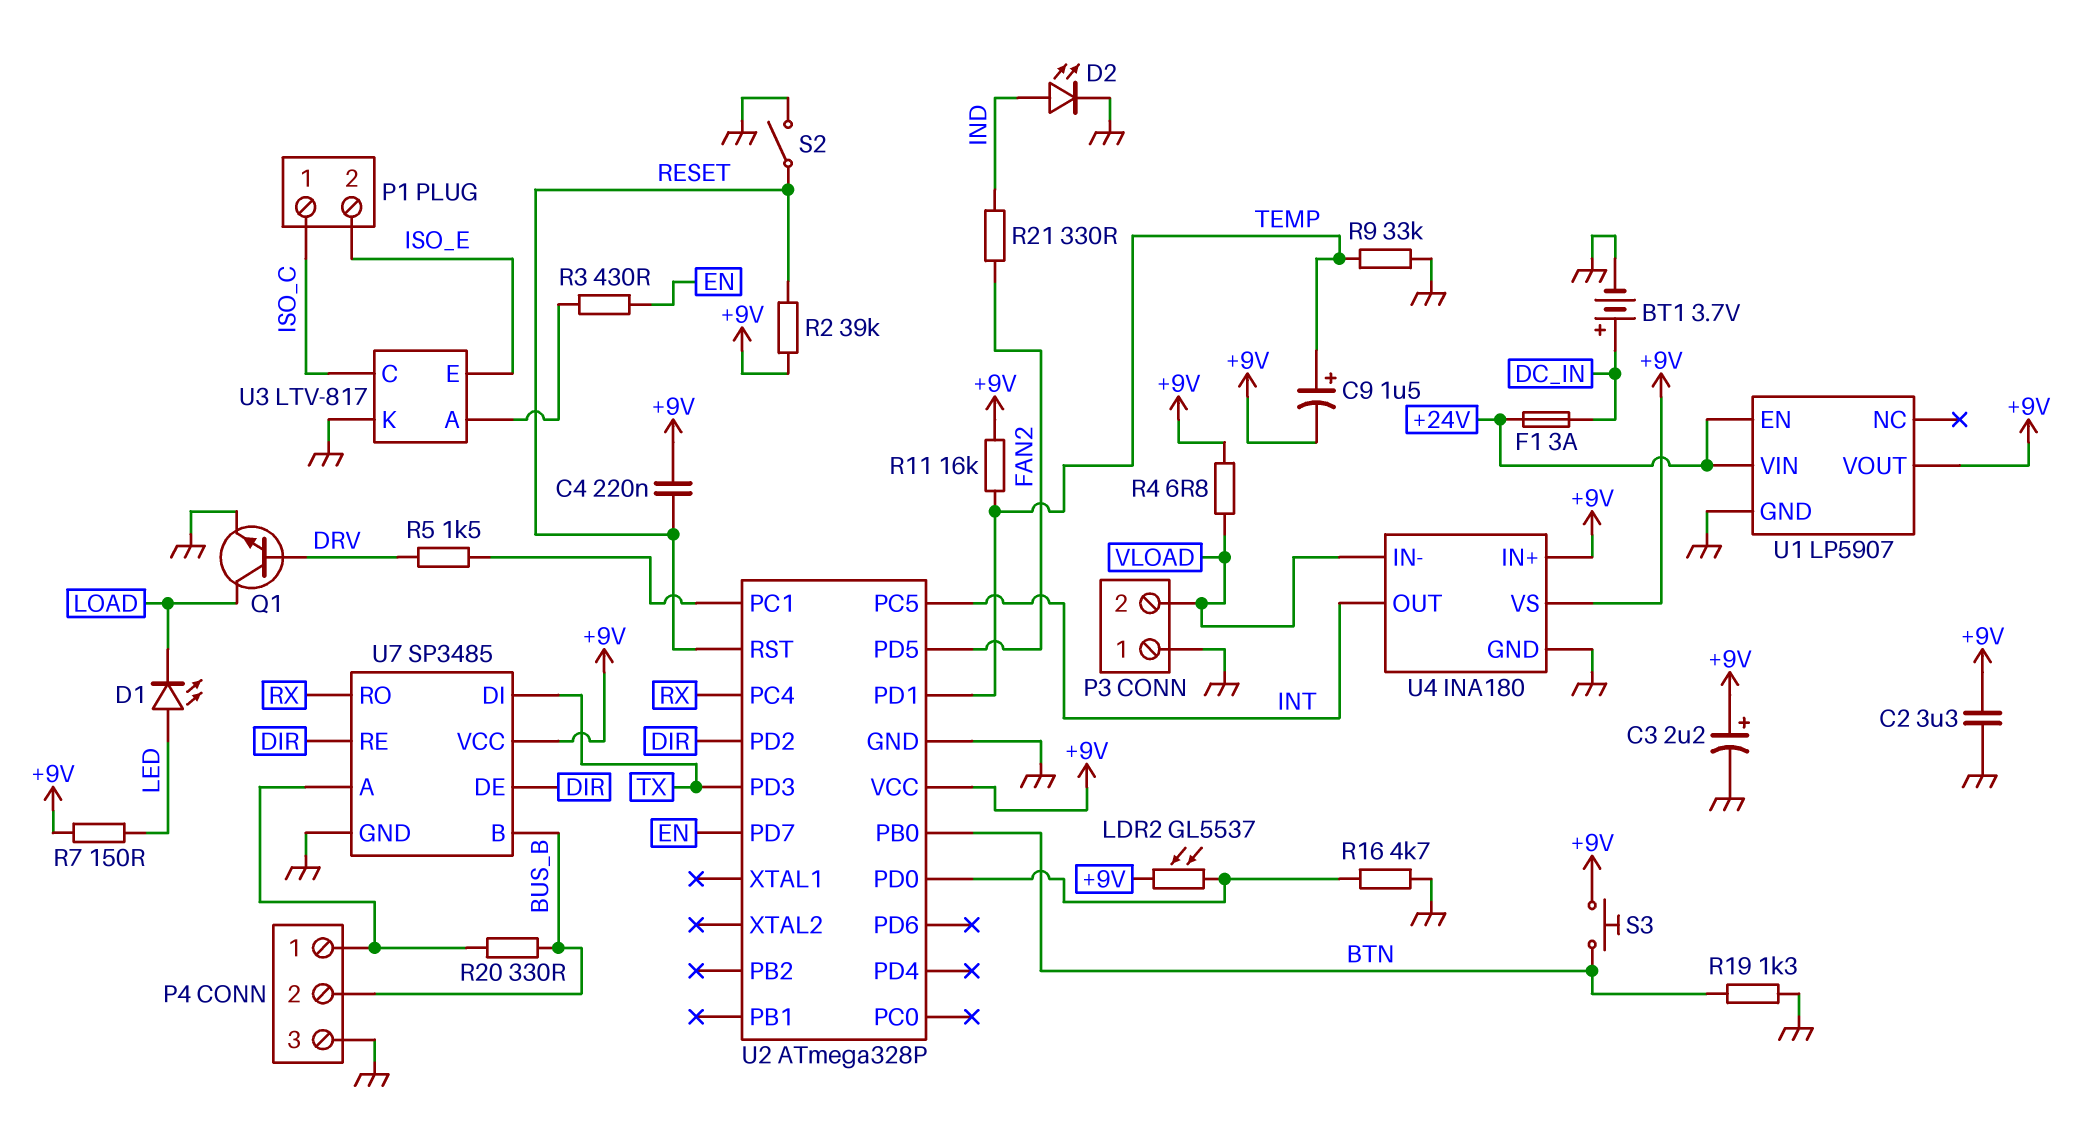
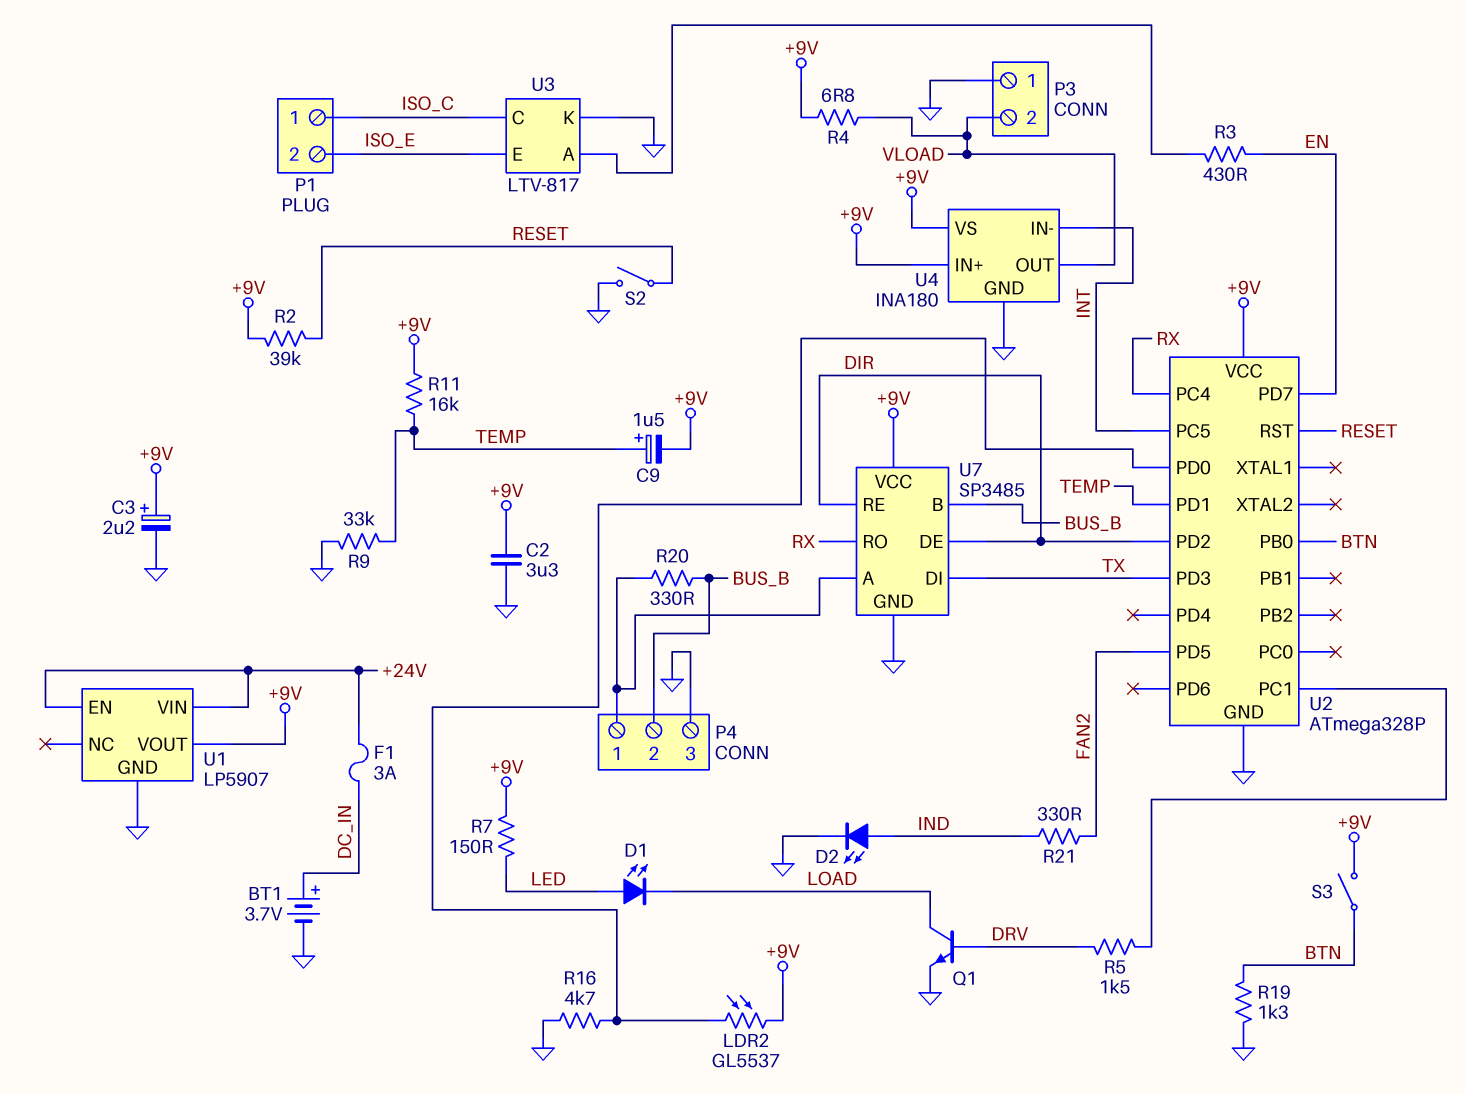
C4: 220nF (+9V, RESET) -> none
S3: button (+9V, BTN) -> switch (+9V, BTN)
U4 pin IN-: VLOAD -> INT
U4 pin OUT: INT -> VLOAD

